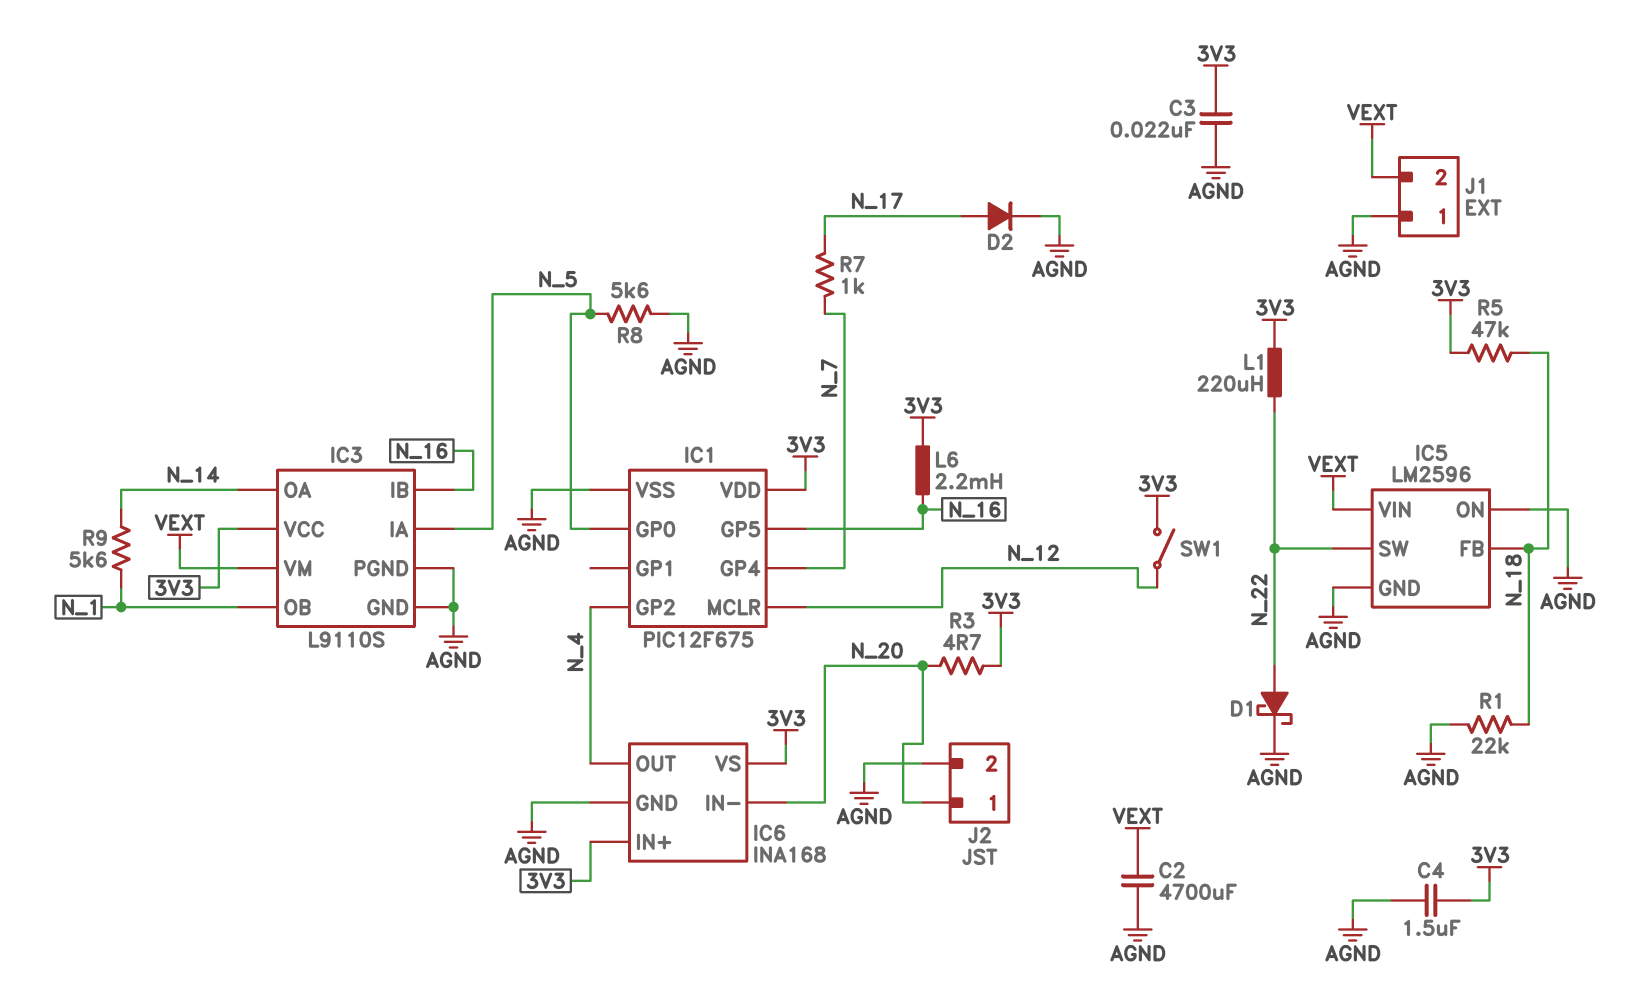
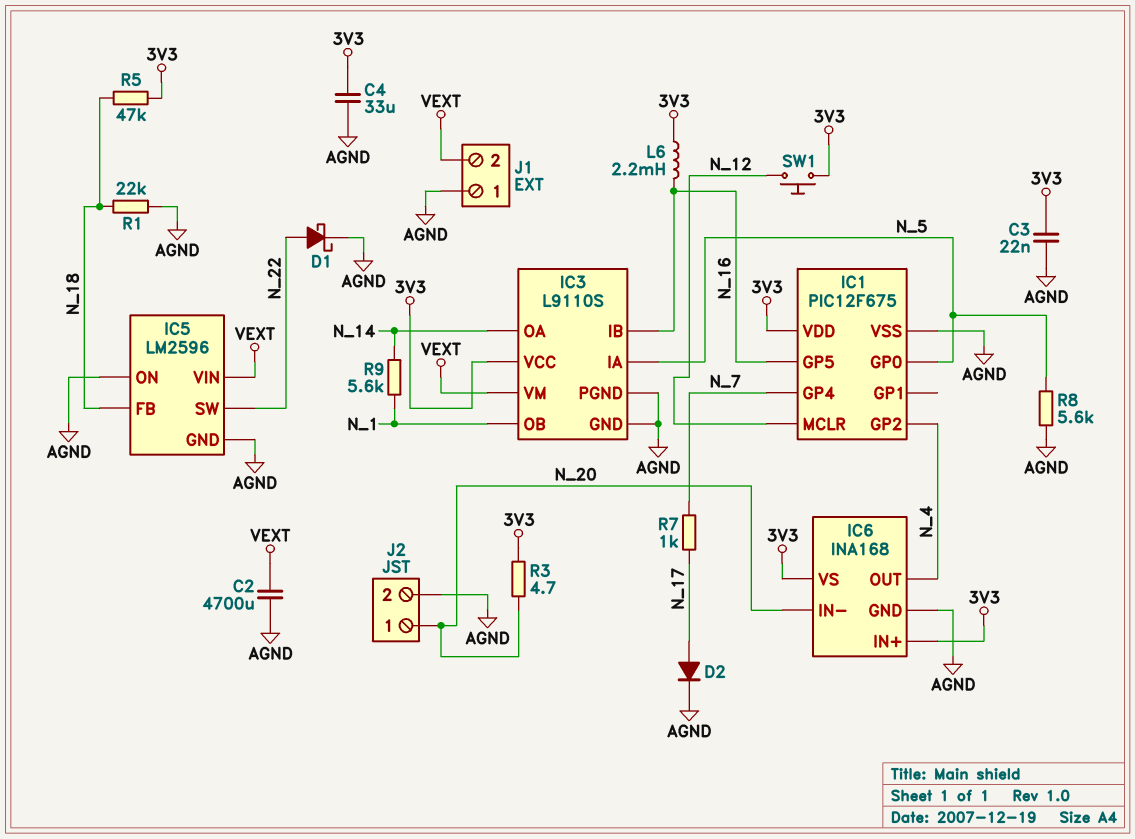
C4: 1.5uF (3V3, AGND) -> 33uF (3V3, AGND)
L1: 220uH (3V3, N_22) -> none
SW1: switch (3V3, N_12) -> button (3V3, N_12)

